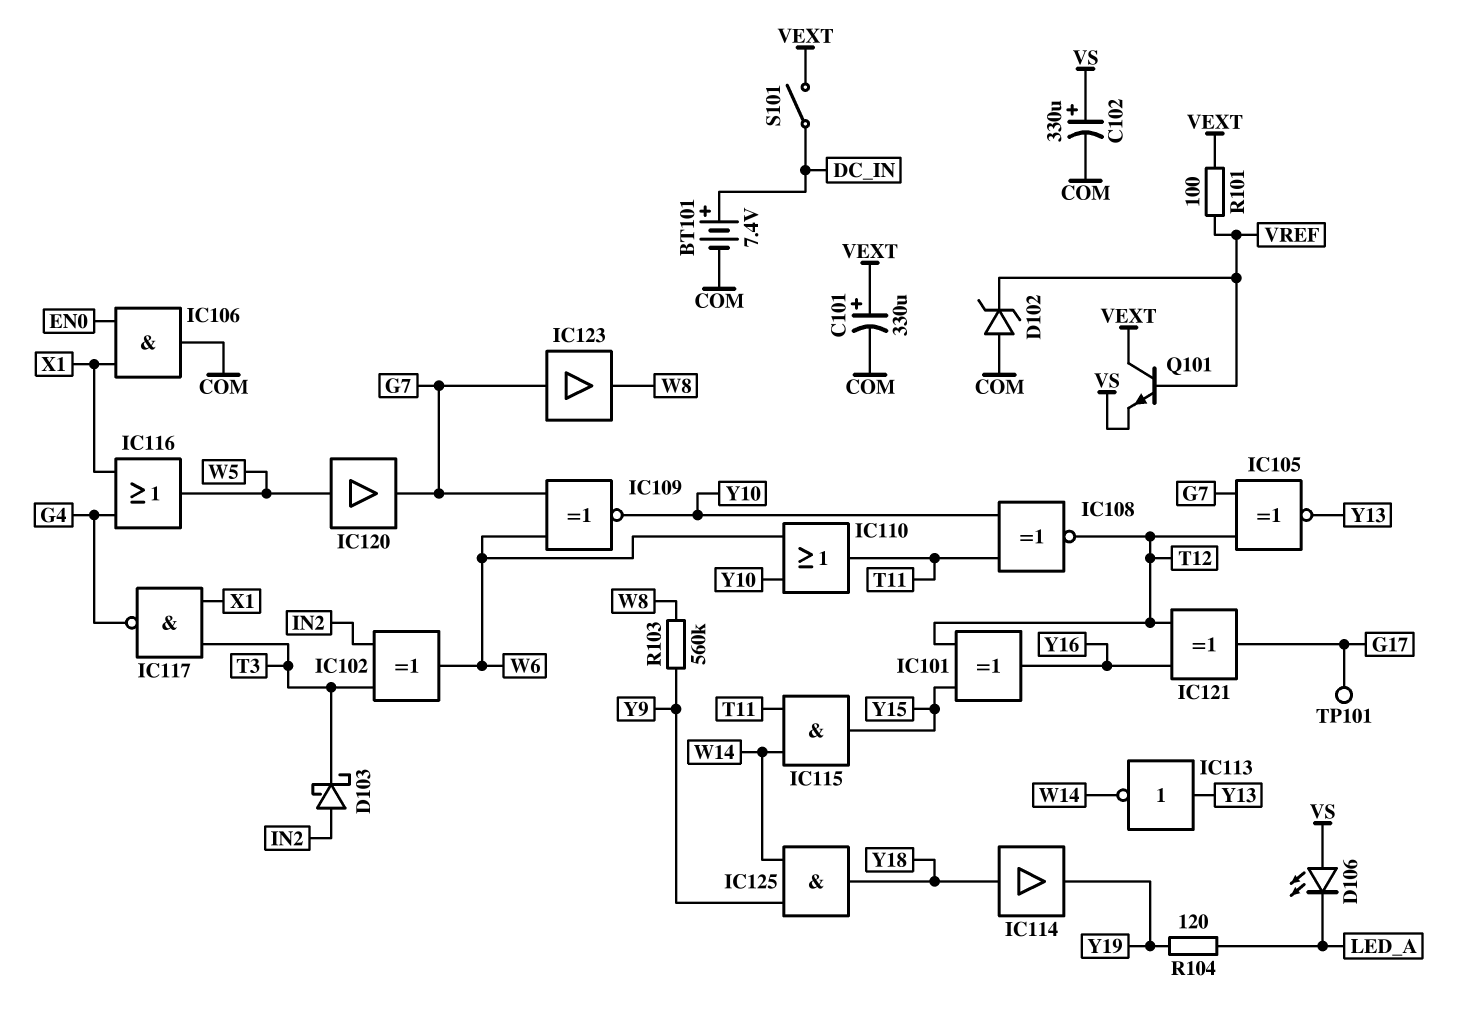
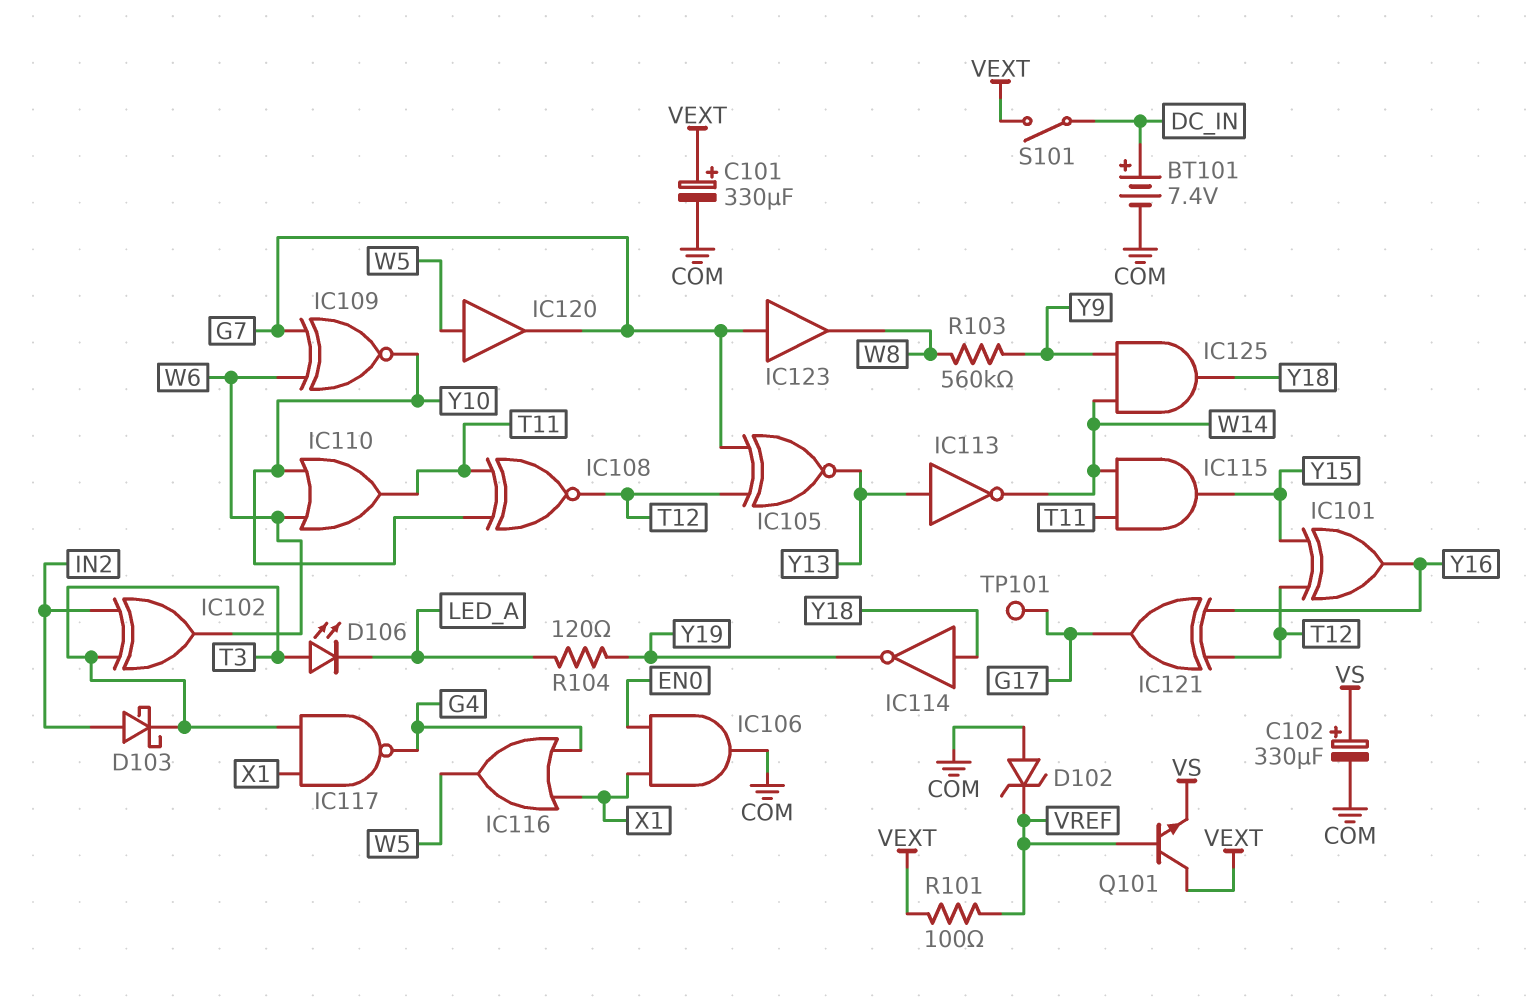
D106: LED (A VS, K LED_A) -> LED (A T3, K LED_A)
IC114: buffer (in Y18, out Y19) -> NOT (in Y18, out Y19)

